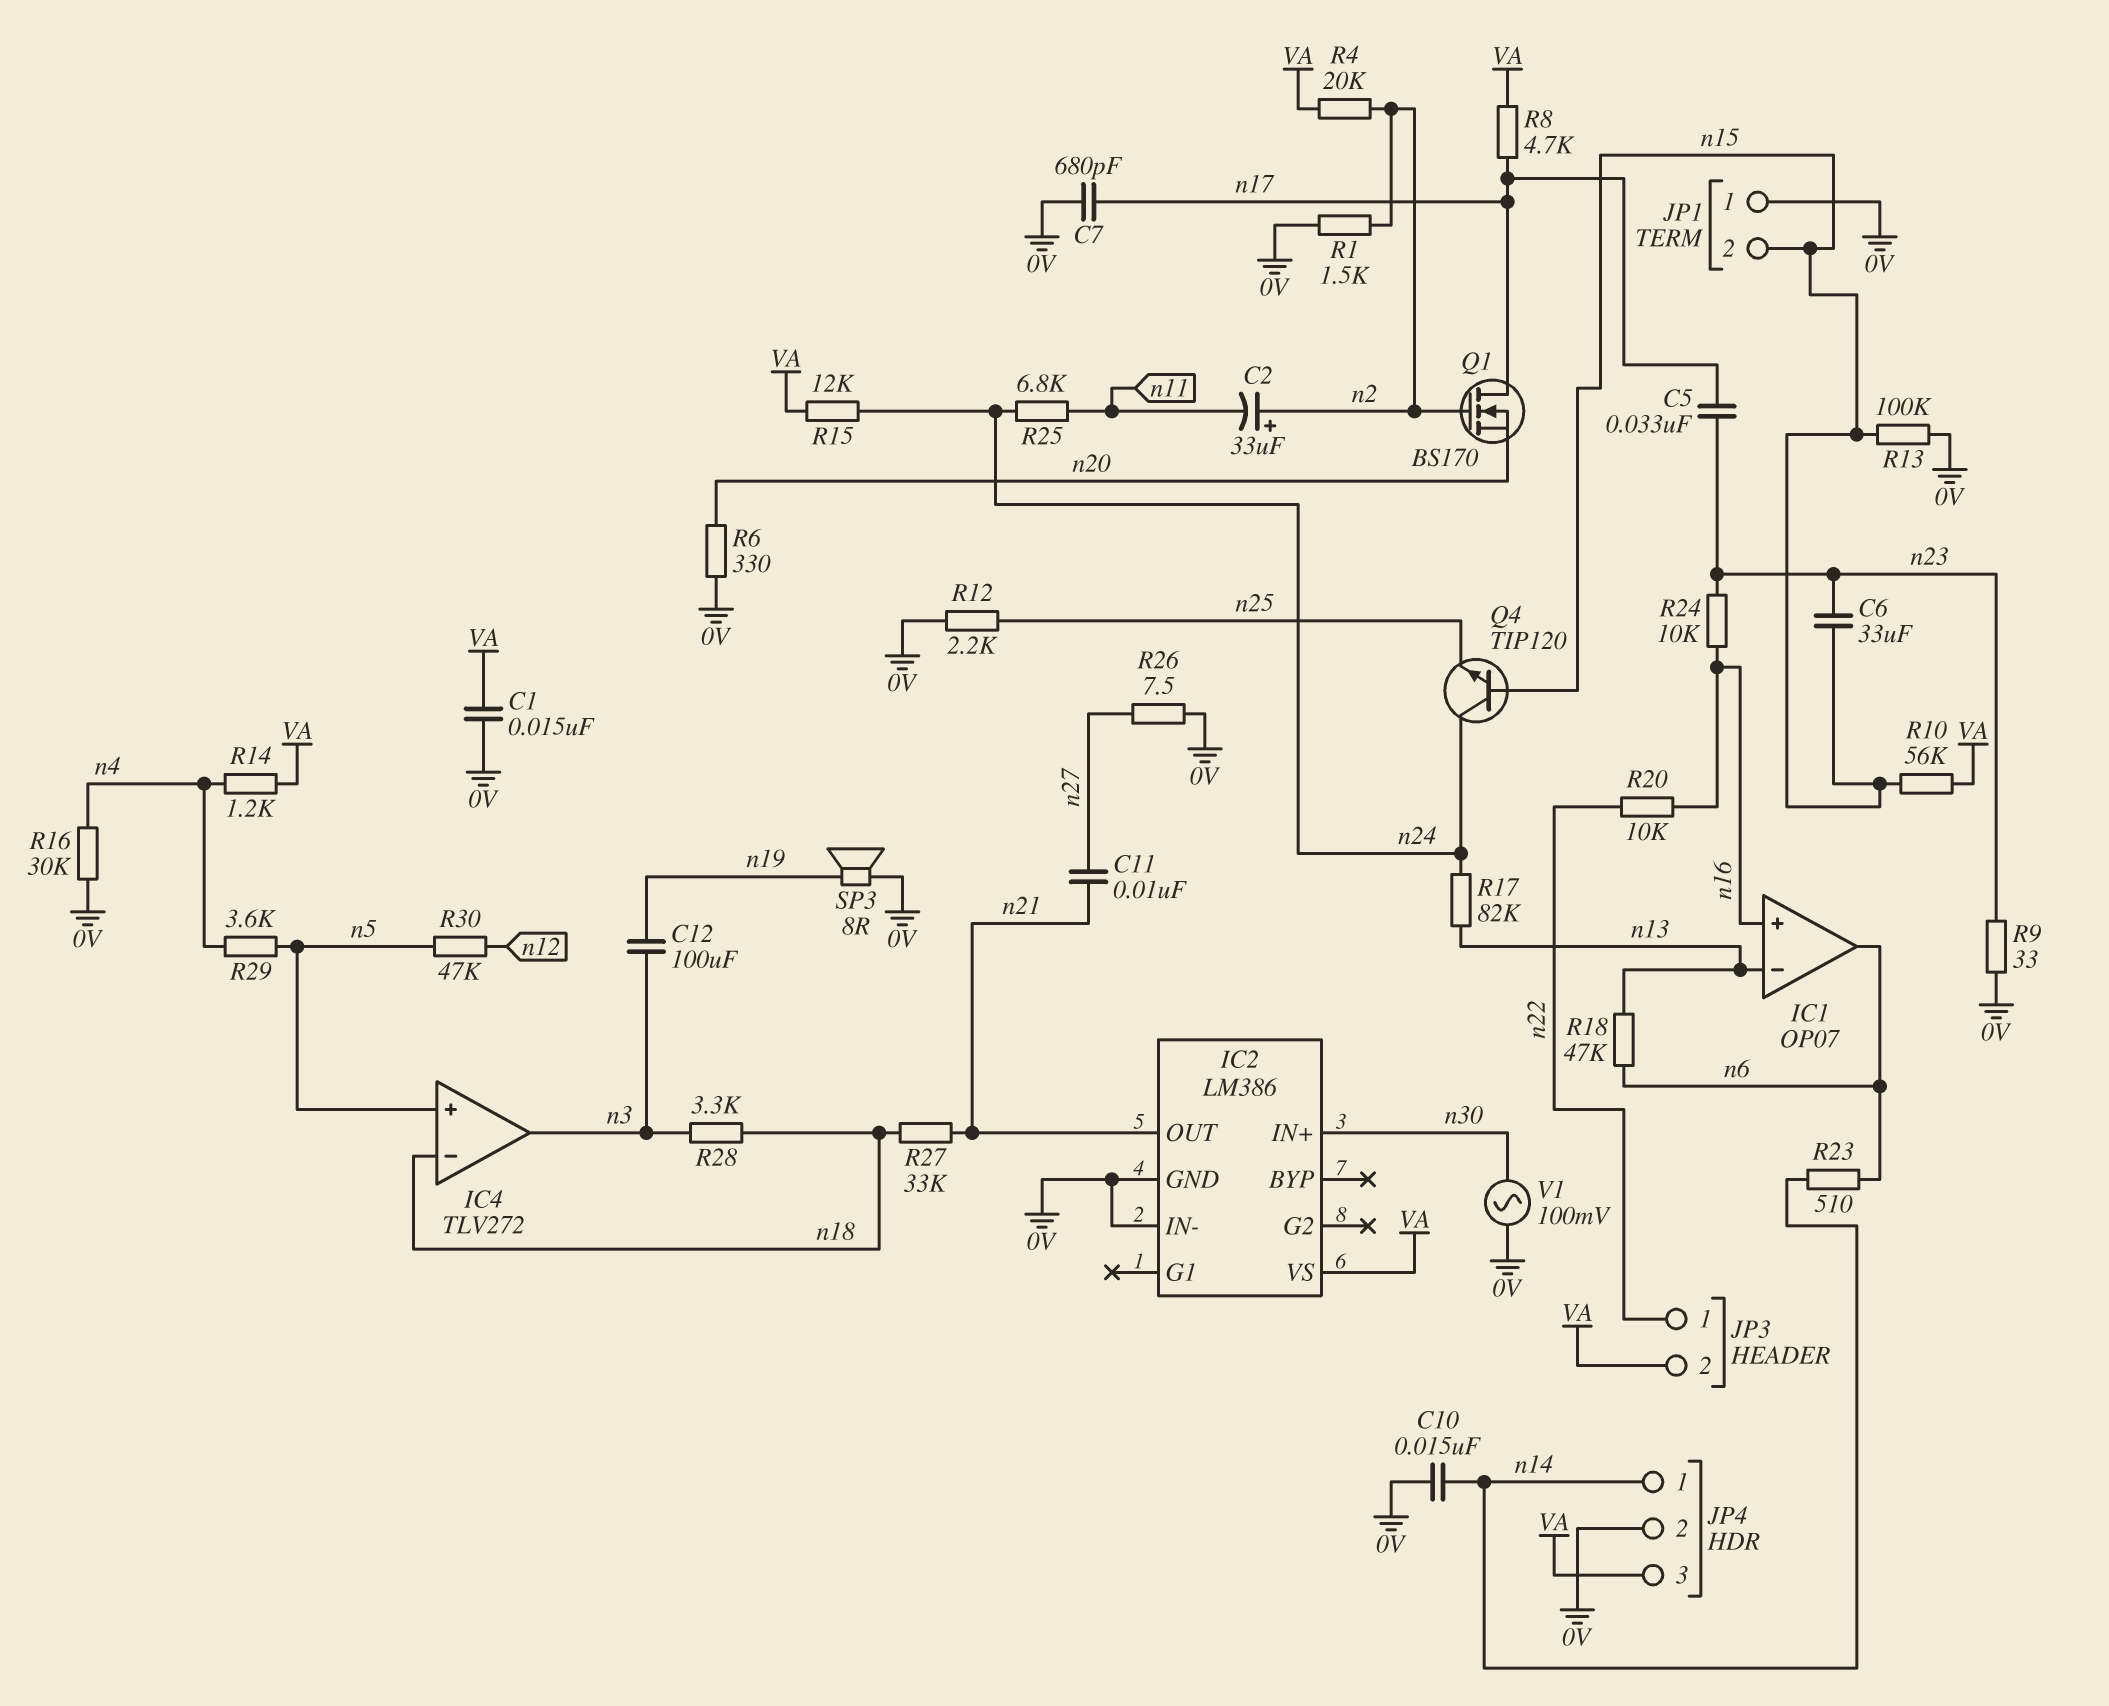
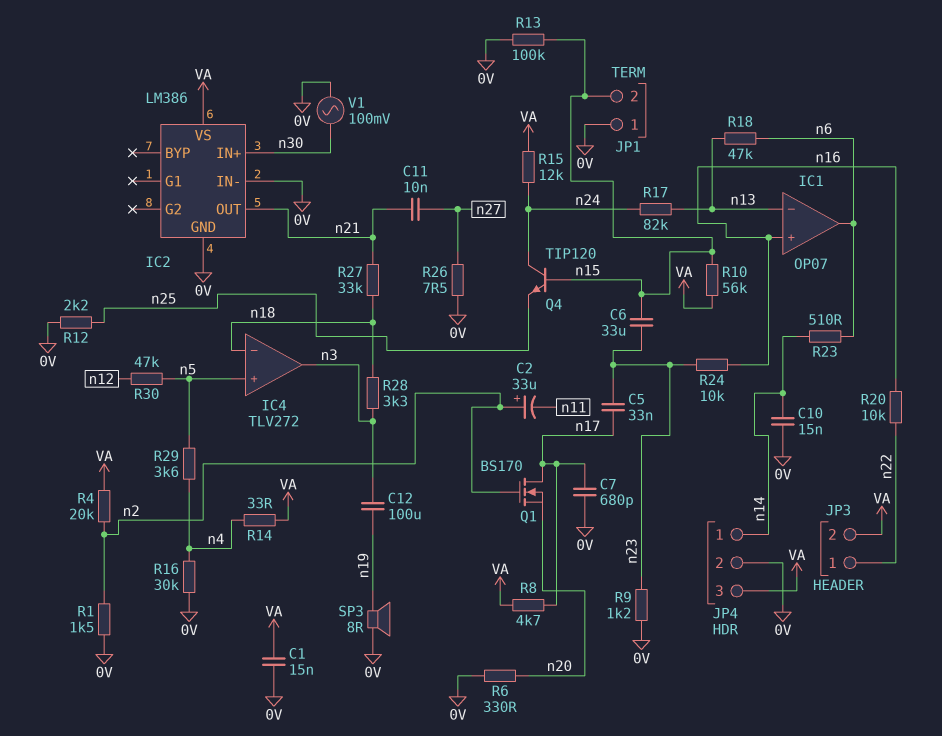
R9: 33 (0V, n23) -> 1.2k (0V, n23)
R14: 1.2k (VA, n4) -> 33 (VA, n4)
R25: 6.8k (n11, n24) -> none

